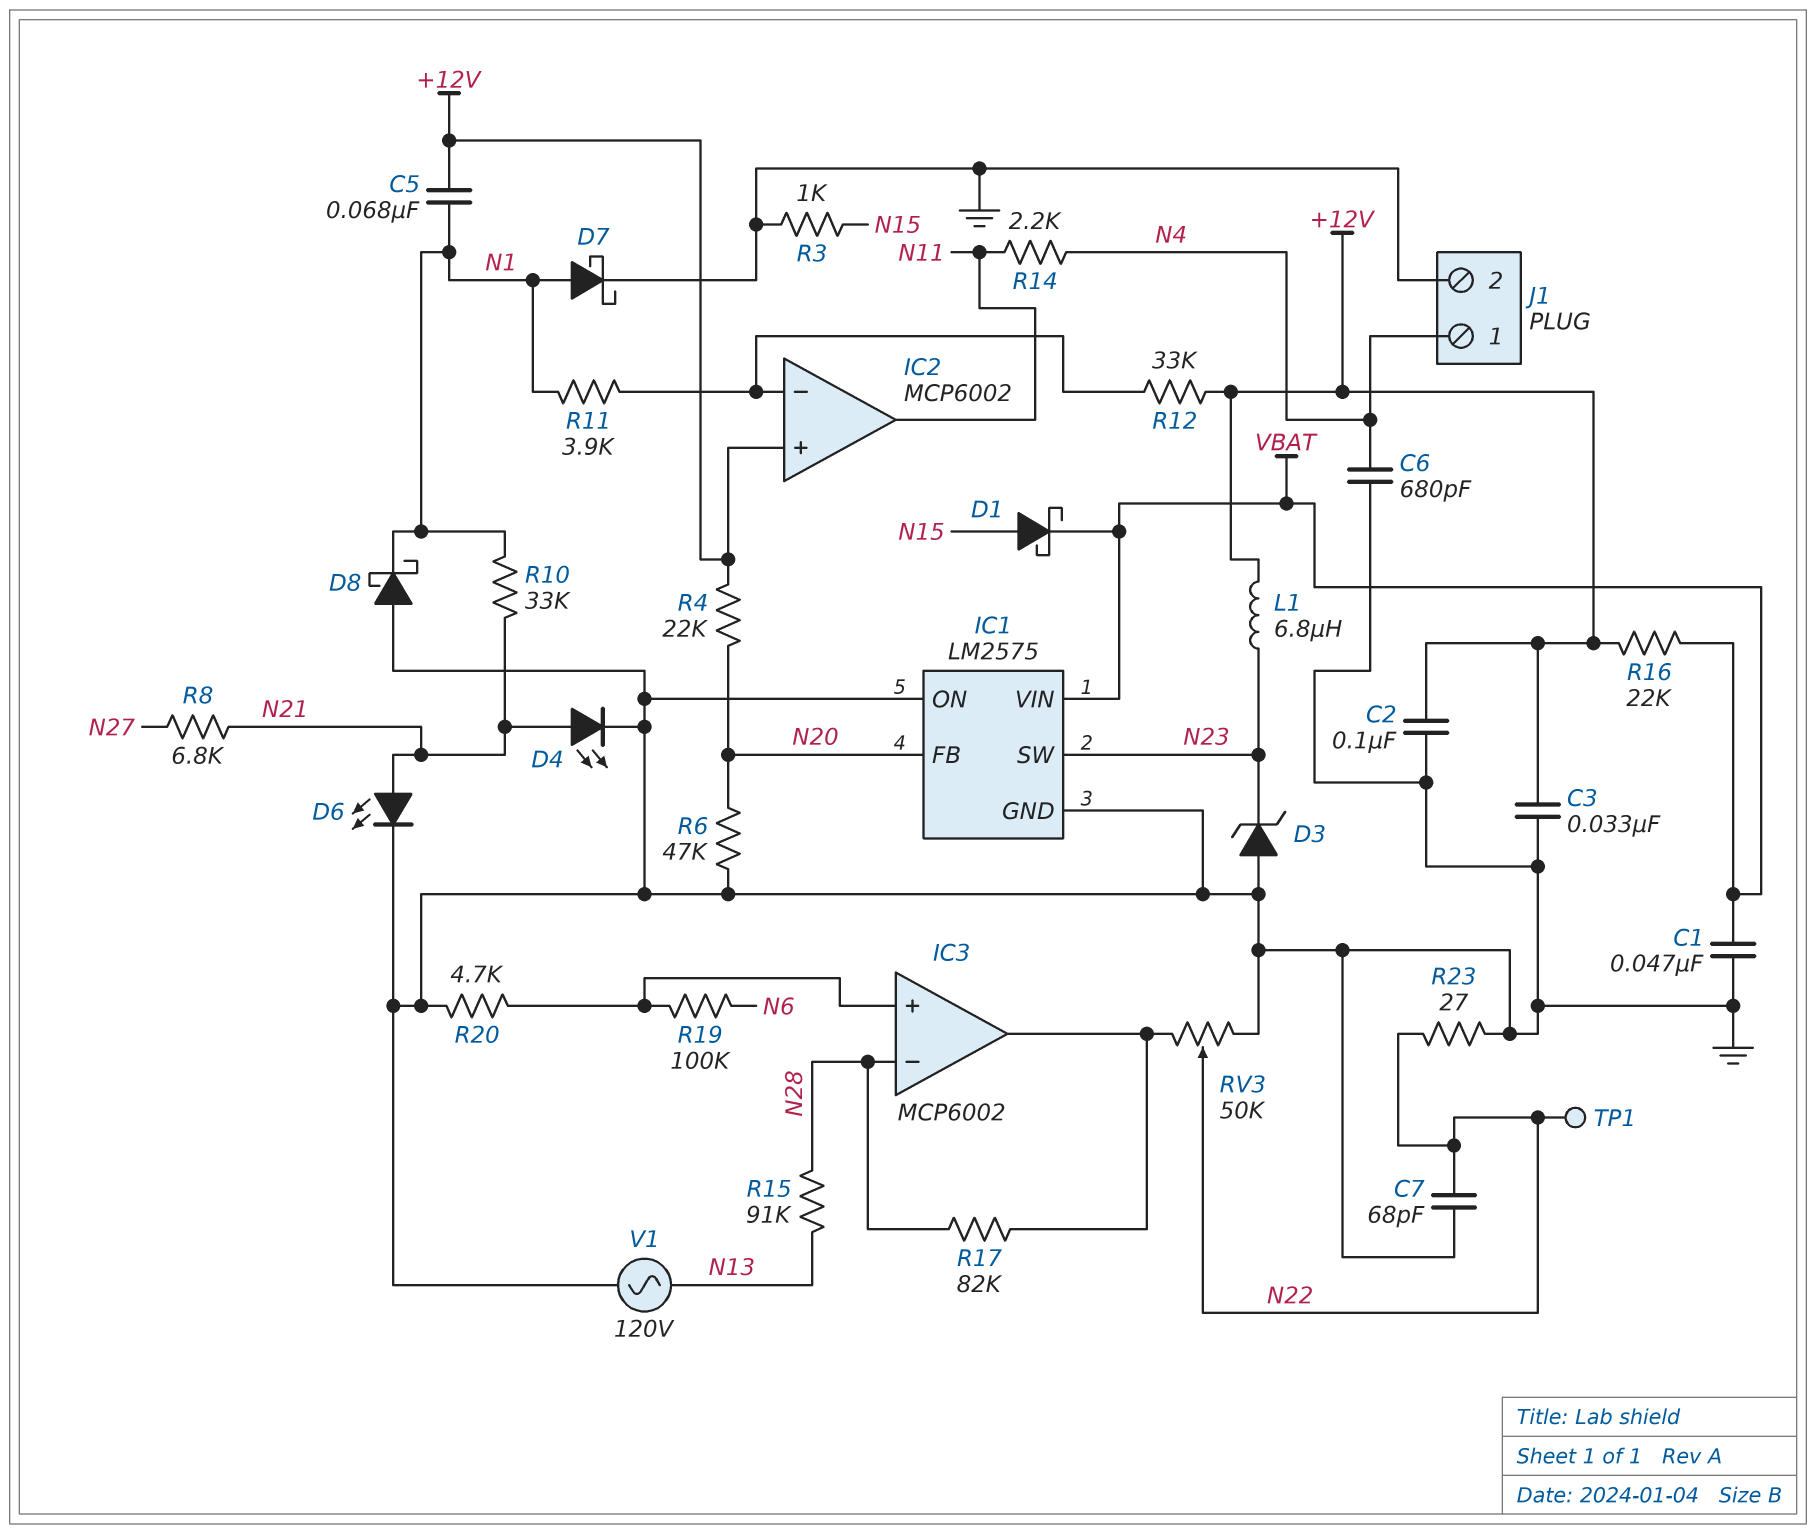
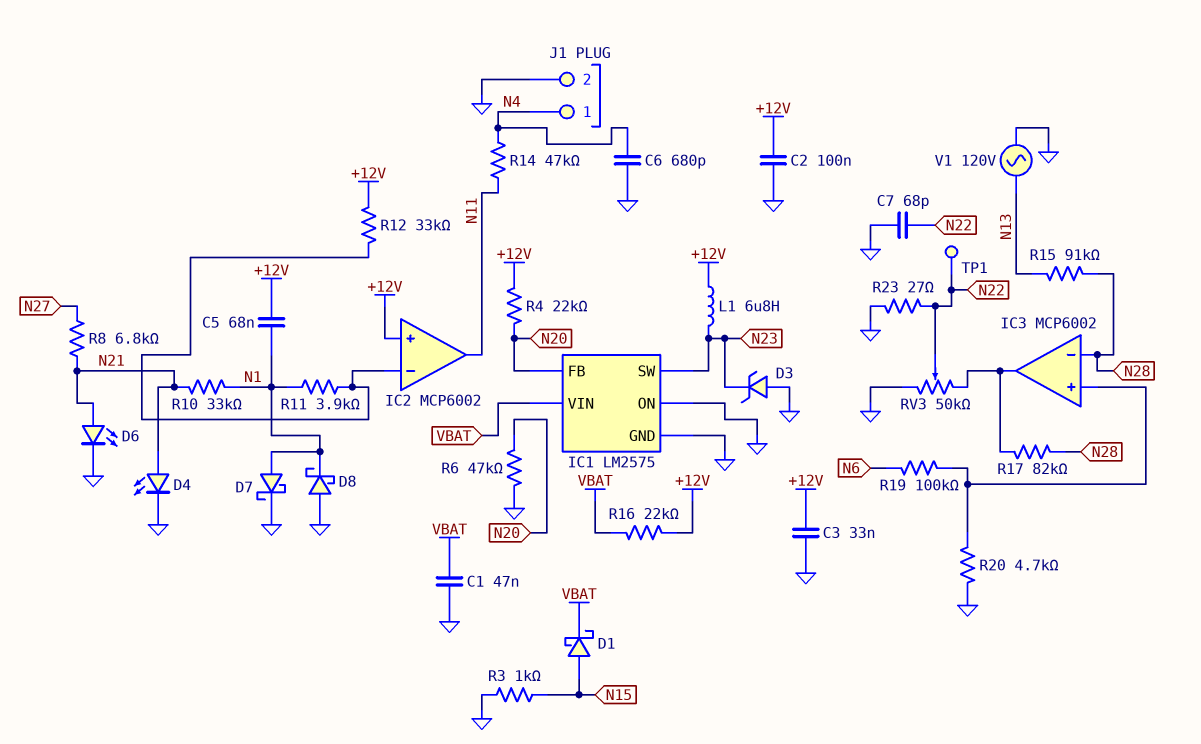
R14: 2.2k (N4, N11) -> 47k (N4, N11)

